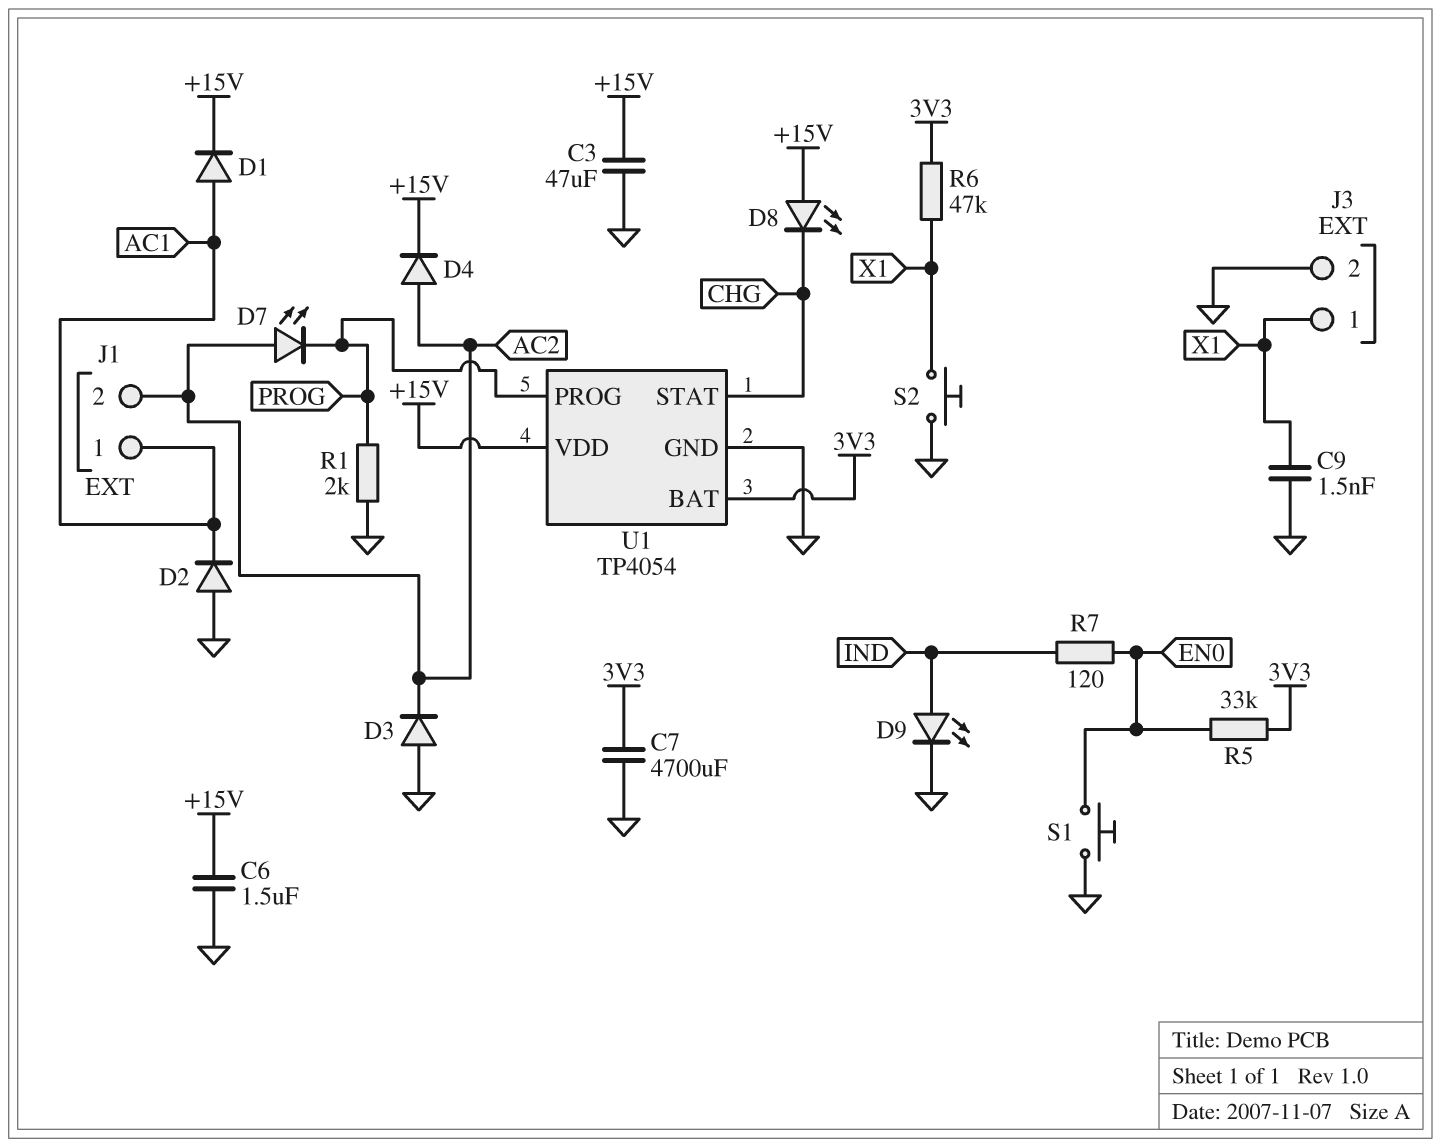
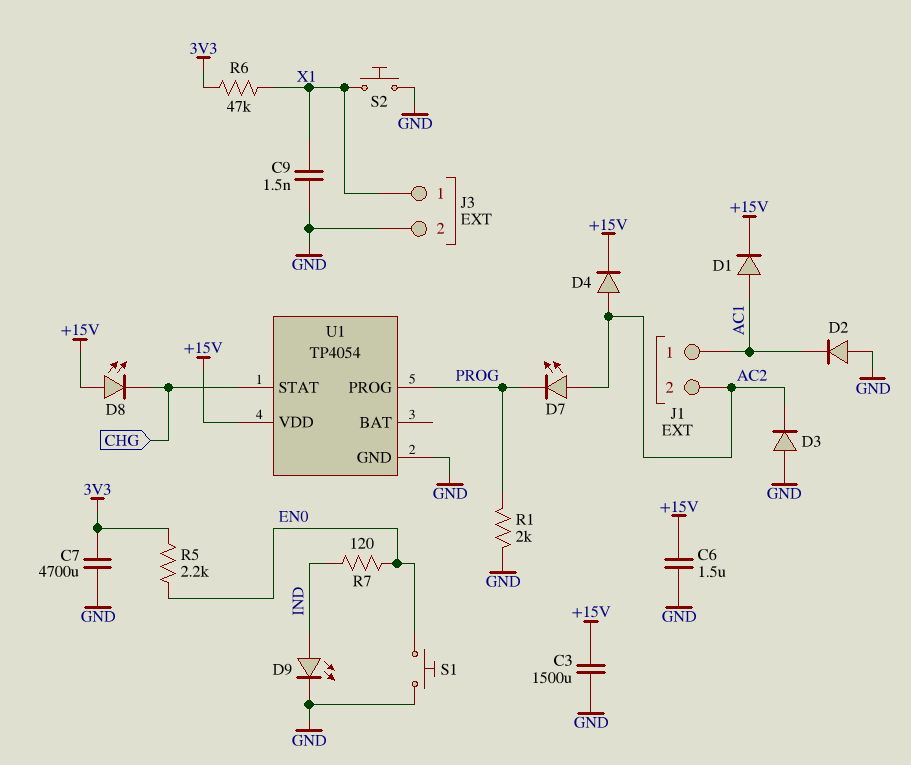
C3: 47uF (+15V, GND) -> 1500uF (+15V, GND)
R5: 33k (3V3, EN0) -> 2.2k (3V3, EN0)
U1 pin BAT: 3V3 -> none

